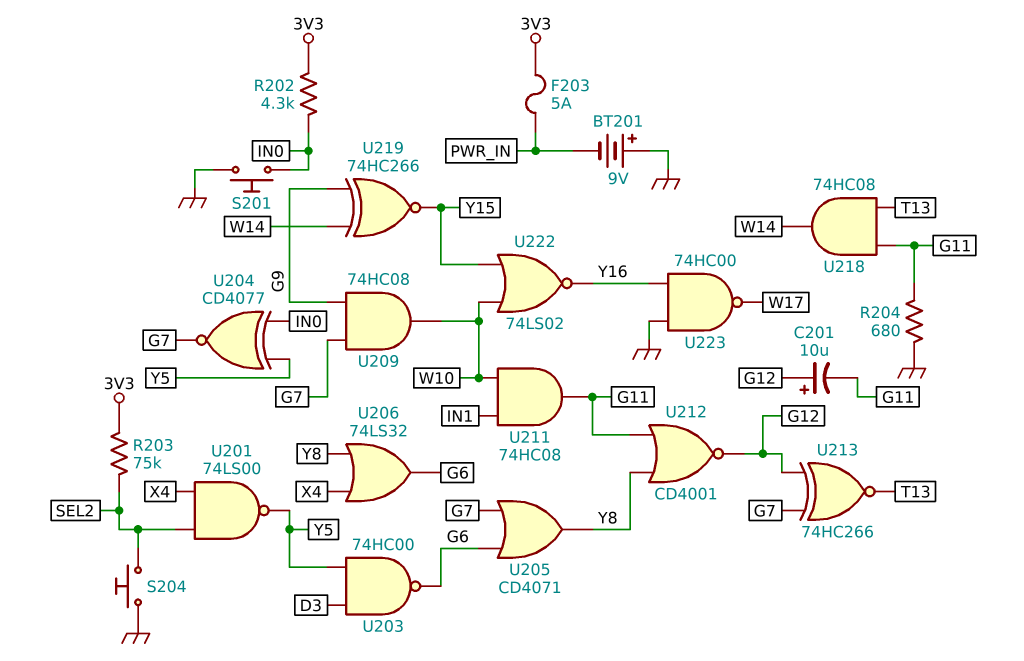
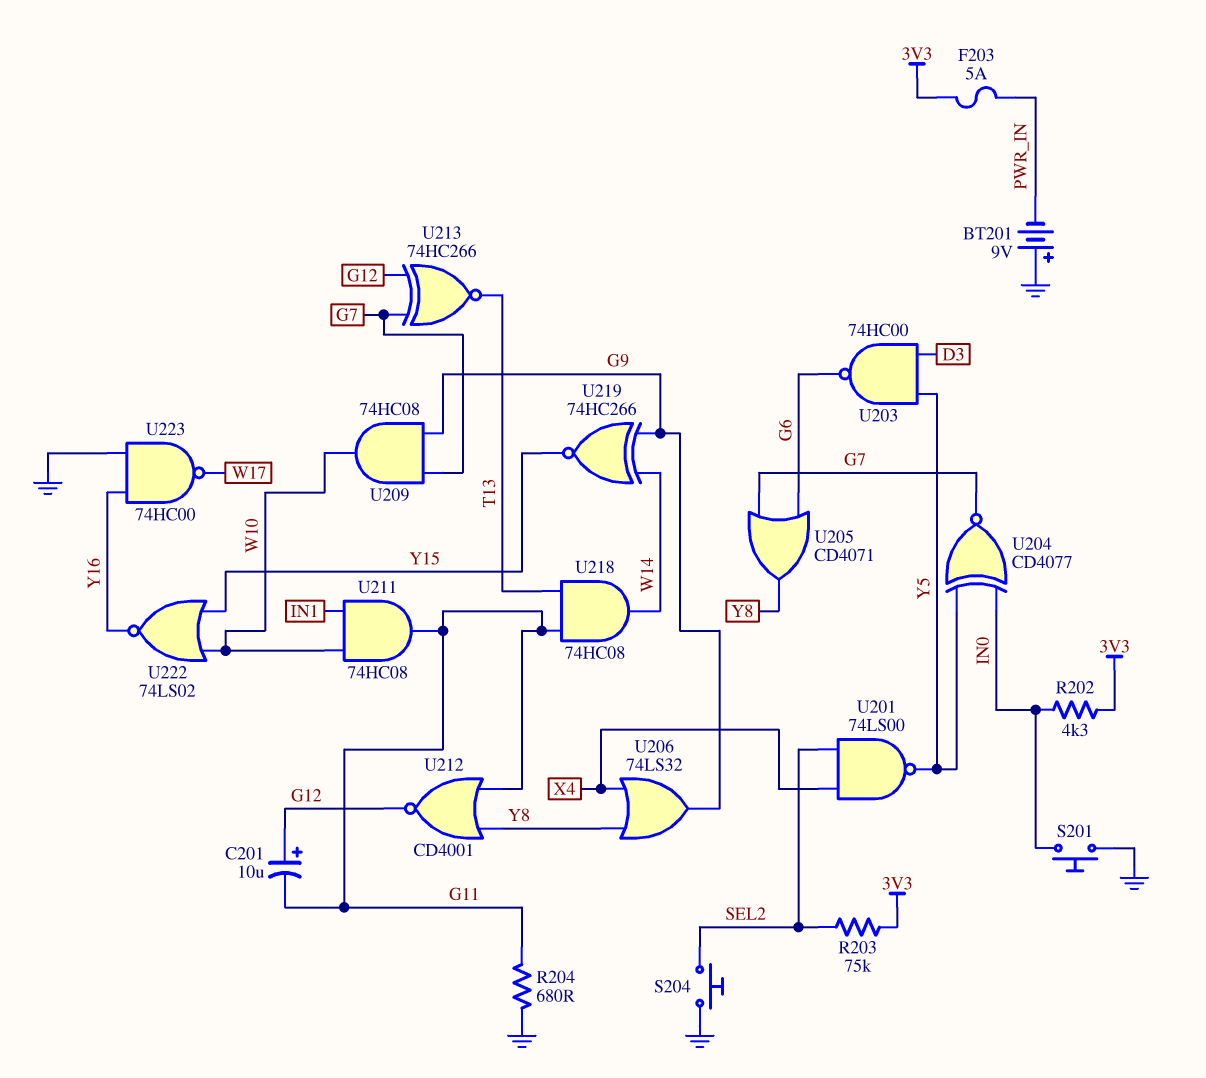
U206: OR 74LS32 (in X4, in Y8, out G6) -> OR 74LS32 (in X4, in Y8, out G9)

